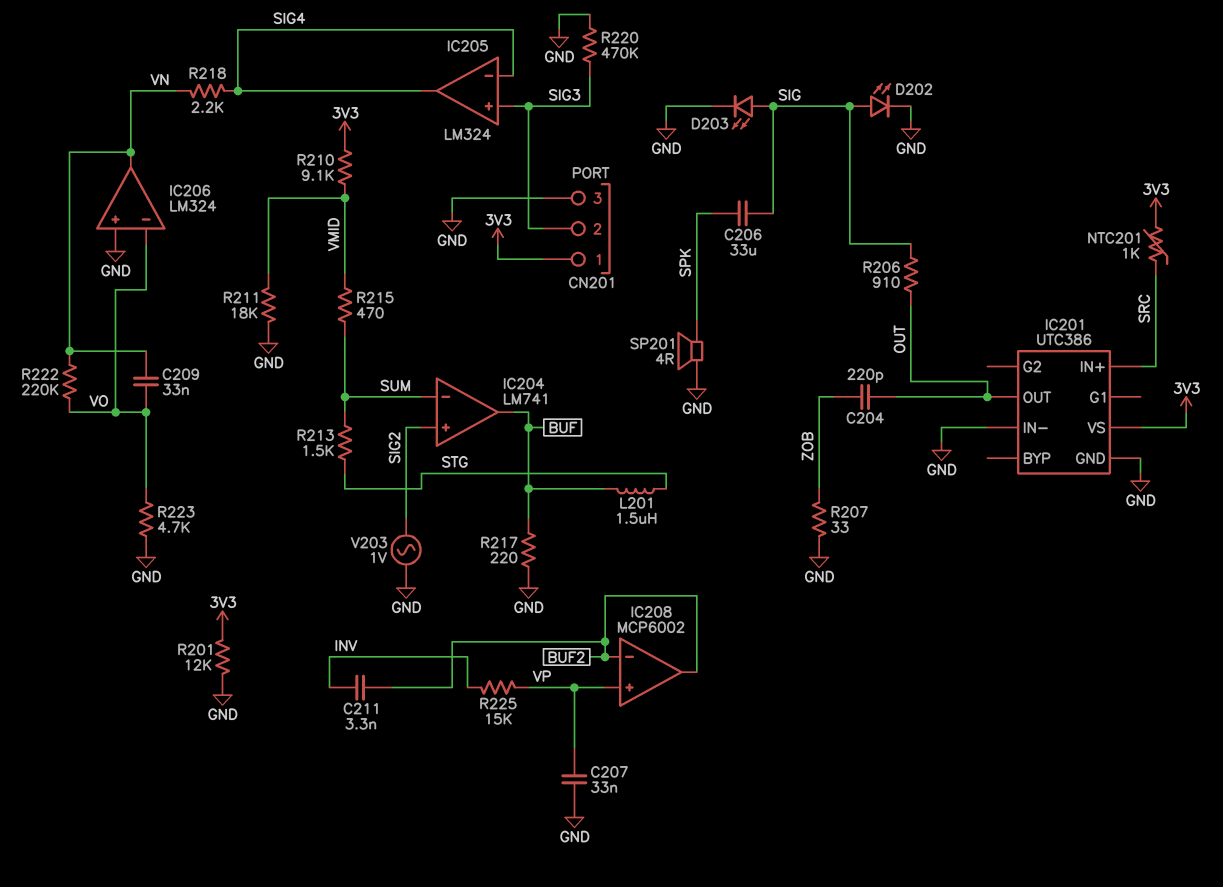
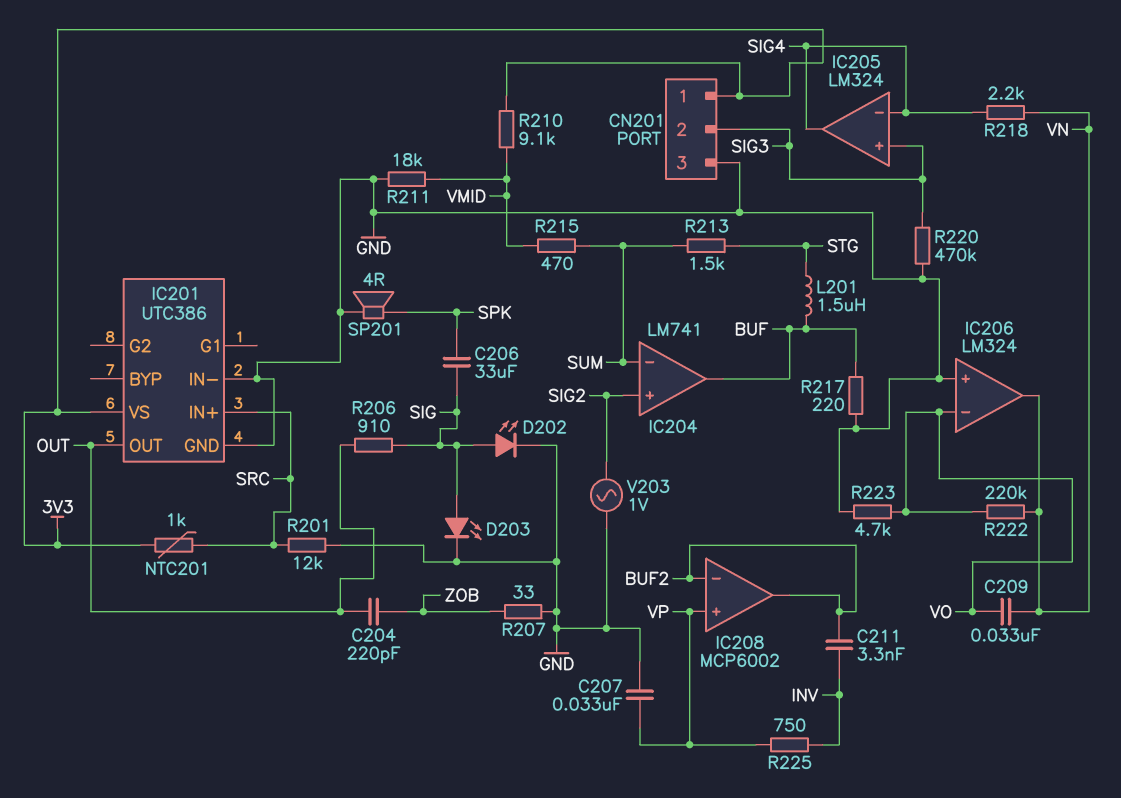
R201: 12k (3V3, GND) -> 12k (GND, SRC)
R225: 15k (INV, VP) -> 750 (INV, VP)

